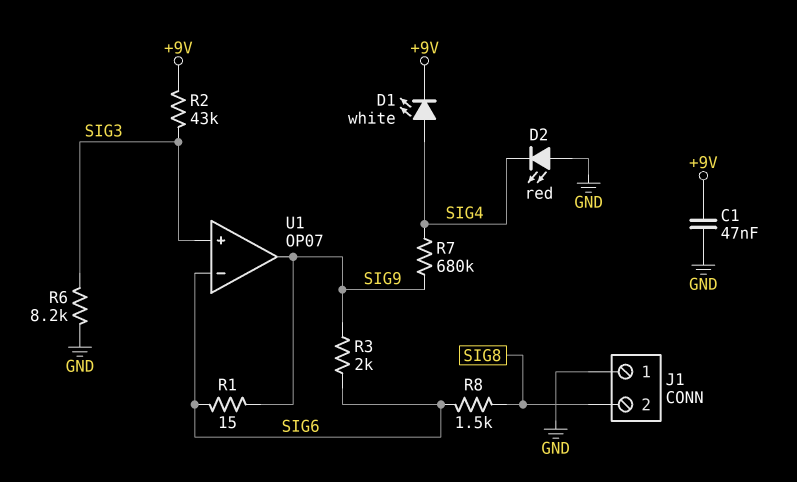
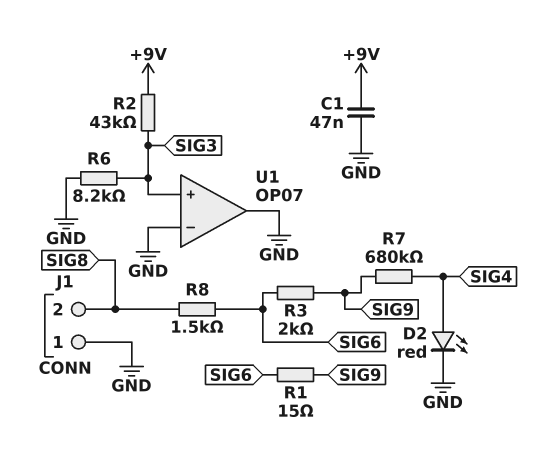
D1: LED white (A SIG4, K +9V) -> none
D2: LED red (A GND, K SIG4) -> LED red (A SIG4, K GND)
U1 pin in-: SIG6 -> GND
U1 pin out: SIG9 -> GND

